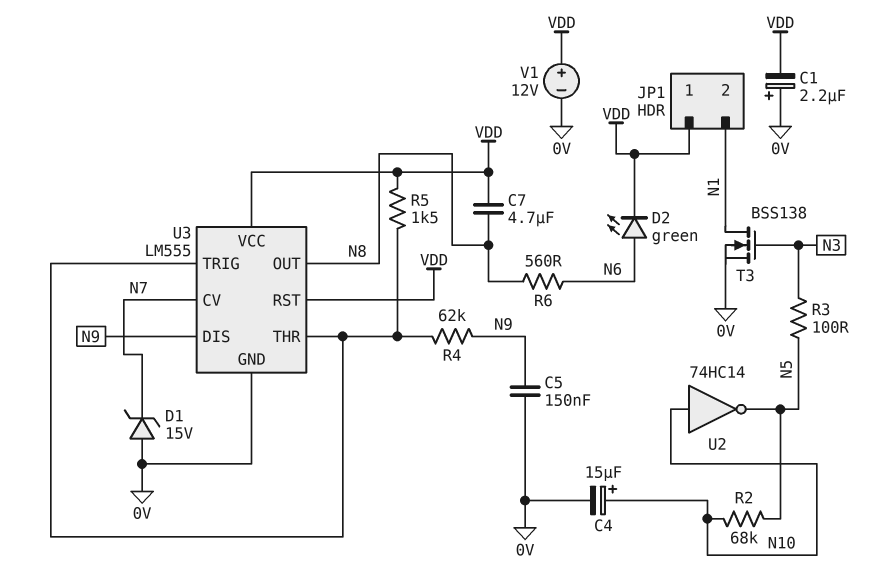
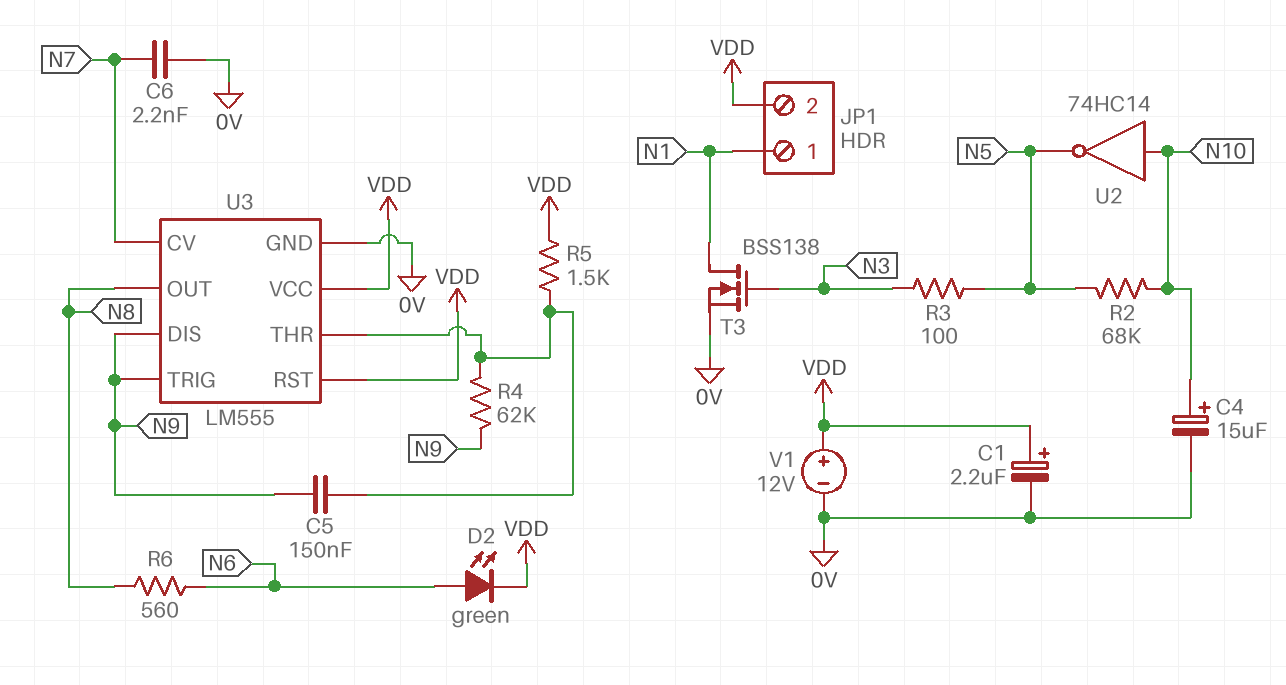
C1: 2.2uF (plus 0V, minus VDD) -> 2.2uF (plus VDD, minus 0V)
C5: 150nF (0V, N9) -> 150nF (N9, U3/THR)
C6: none -> 2.2nF (0V, N7)
C7: 4.7uF (N8, VDD) -> none
D1: zener 15V (A 0V, K N7) -> none
JP1 pin 1: VDD -> N1
JP1 pin 2: N1 -> VDD
U3 pin TRIG: U3/THR -> N9

